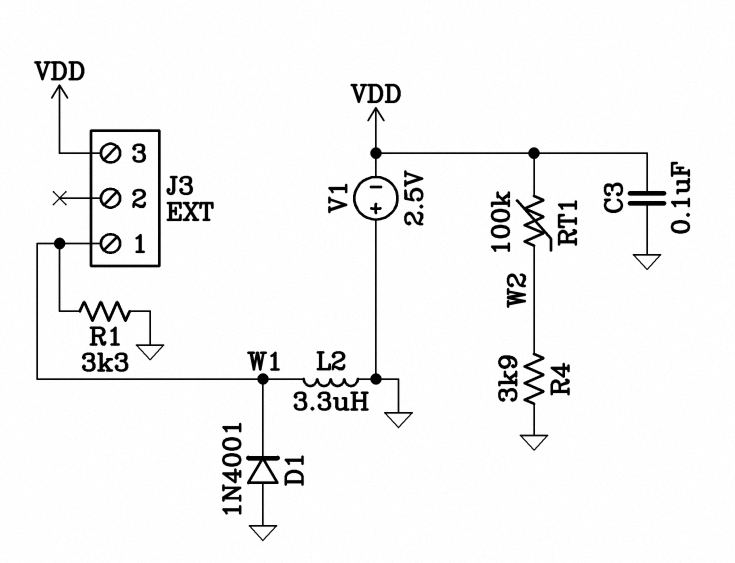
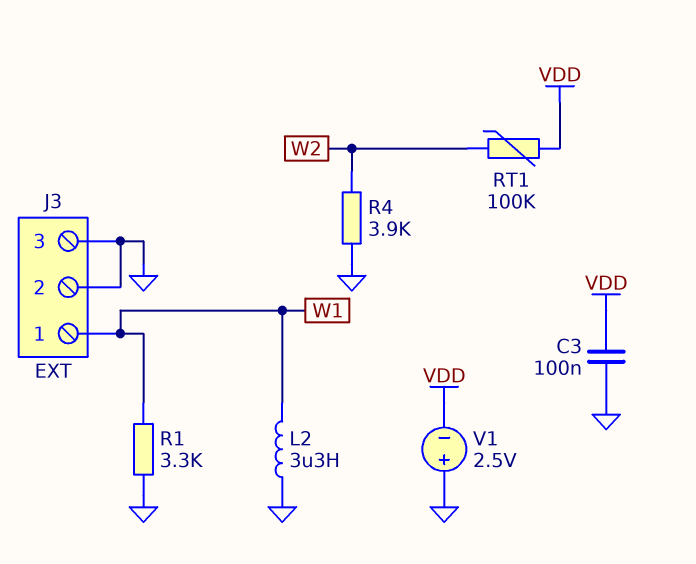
D1: diode 1N4001 (A GND, K W1) -> none
J3 pin 2: none -> GND
J3 pin 3: VDD -> GND

